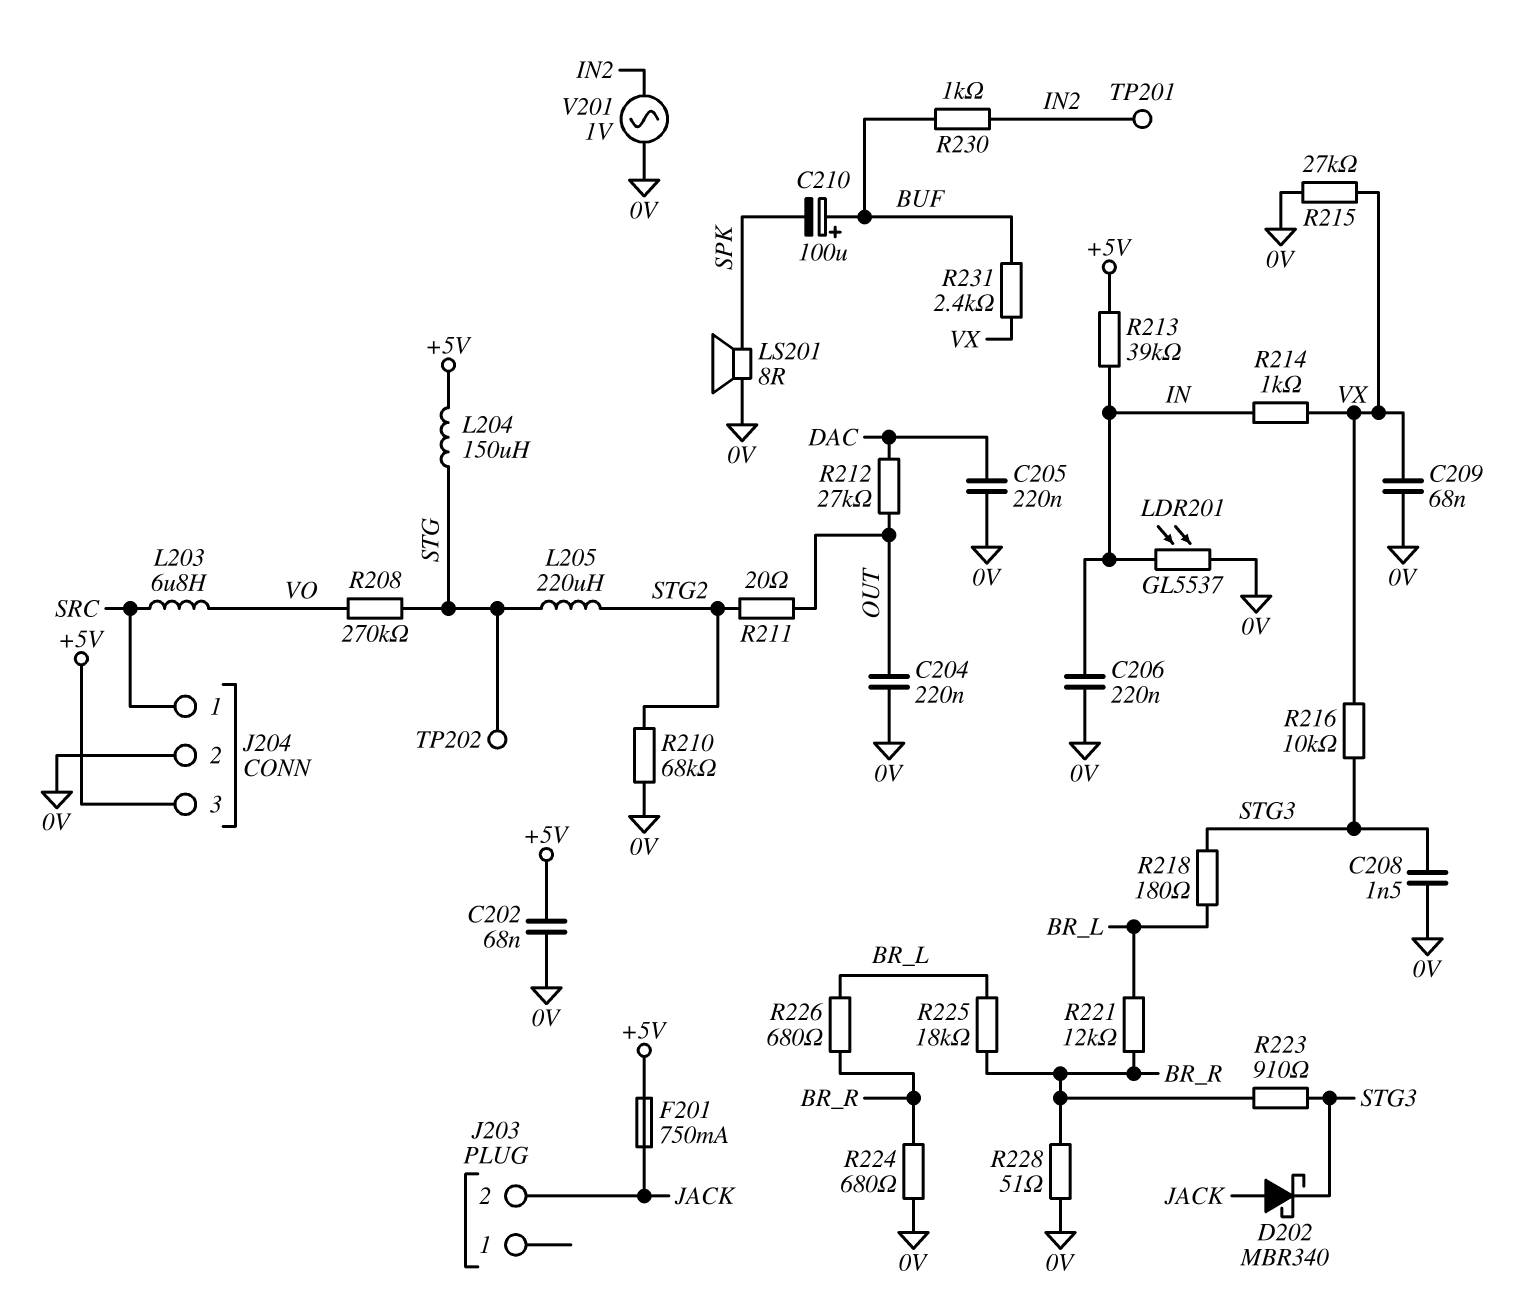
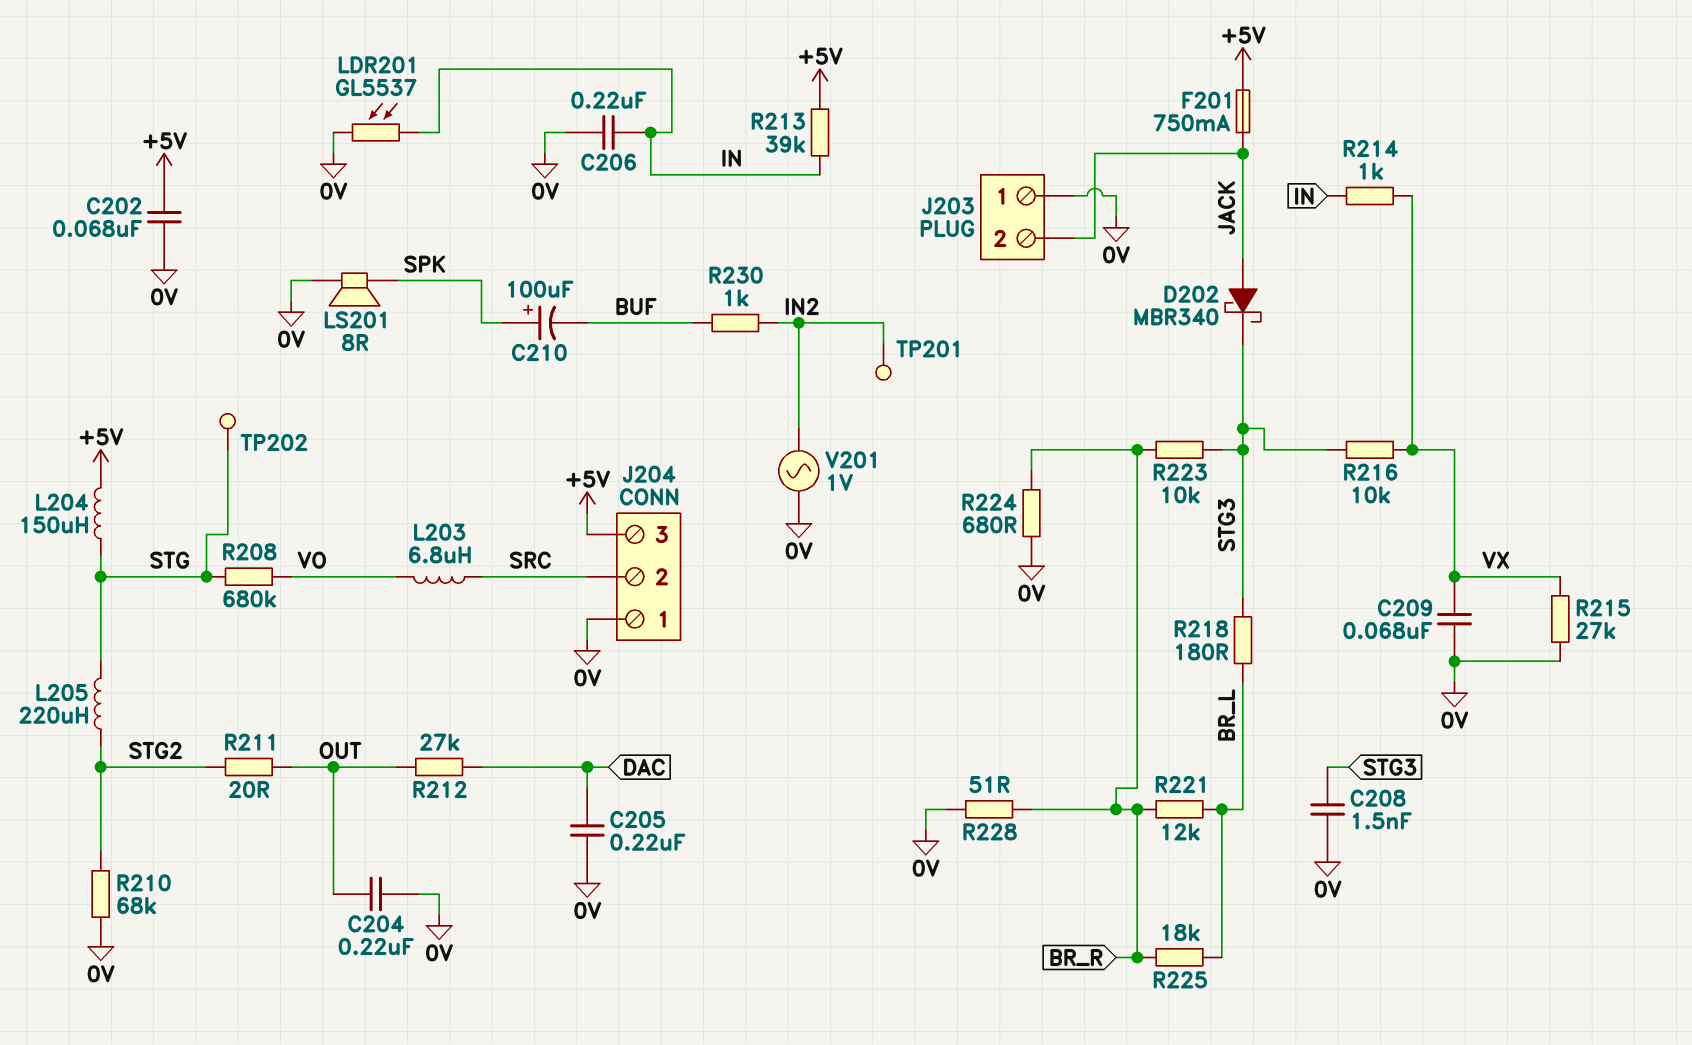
C210: 100uF (plus BUF, minus SPK) -> 100uF (plus SPK, minus BUF)
J203 pin 1: none -> 0V
J204 pin 1: SRC -> 0V
J204 pin 2: 0V -> SRC
R208: 270k (STG, VO) -> 680k (STG, VO)
R223: 910 (BR_R, STG3) -> 10k (BR_R, STG3)
R226: 680 (BR_L, BR_R) -> none
R231: 2.4k (BUF, VX) -> none

